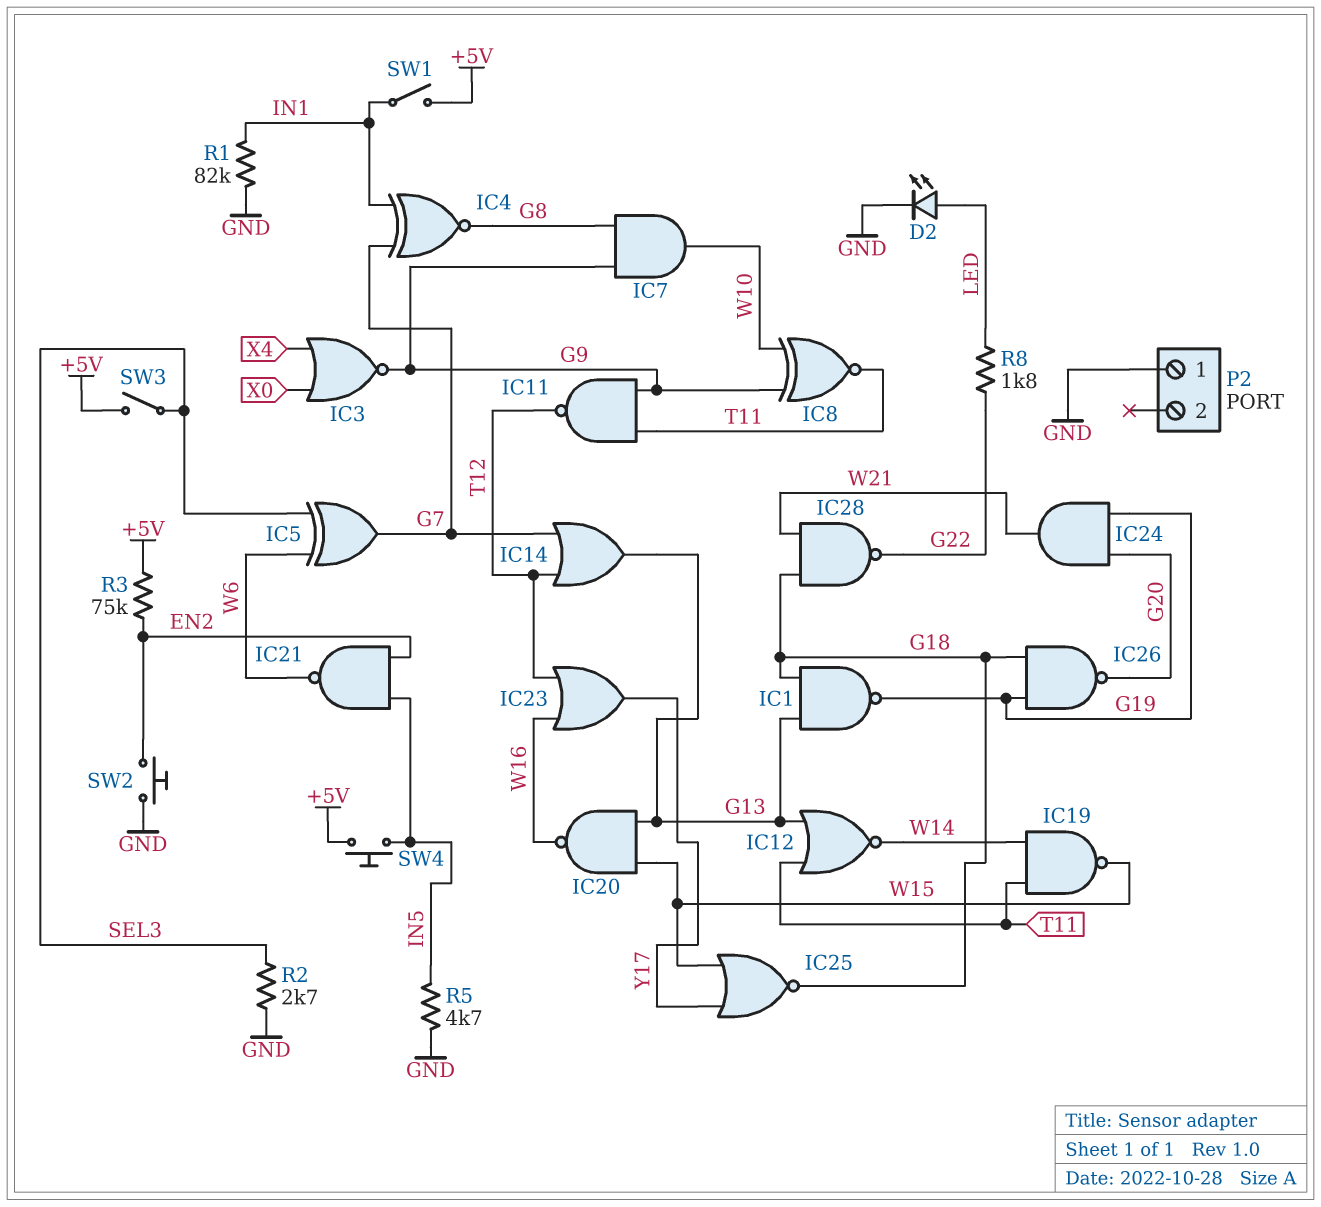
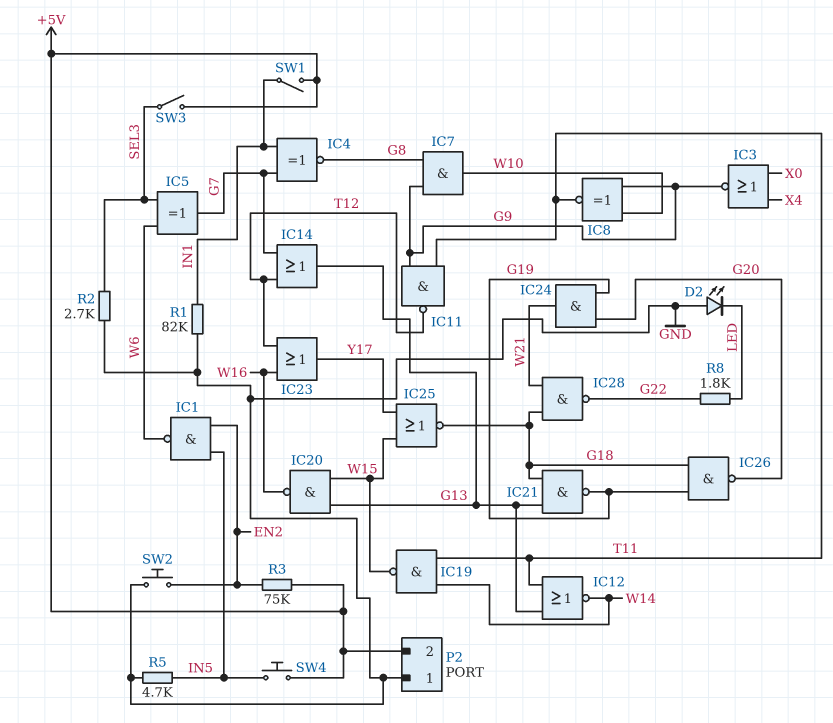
D2: LED (A LED, K GND) -> LED (A GND, K LED)
IC1: NAND (in G13, in G18, out G19) -> NAND (in EN2, in IN5, out W6)
IC21: NAND (in EN2, in IN5, out W6) -> NAND (in G13, in G18, out G19)
P2 pin 2: none -> +5V

